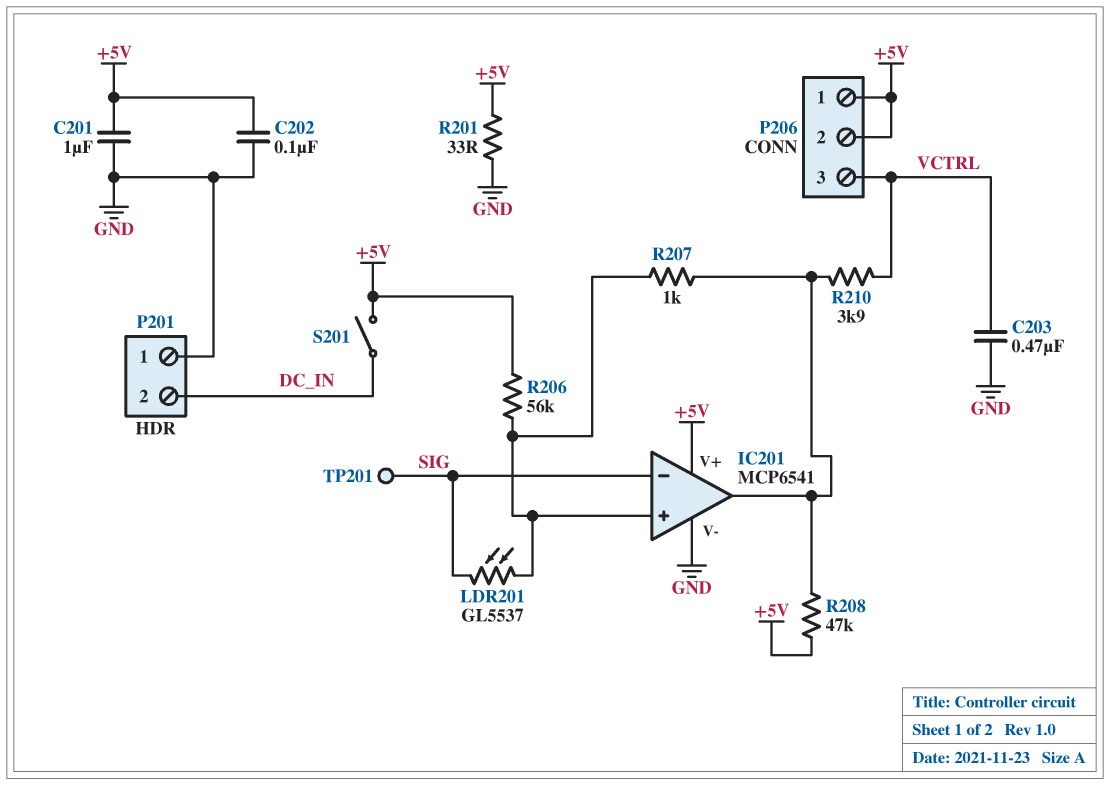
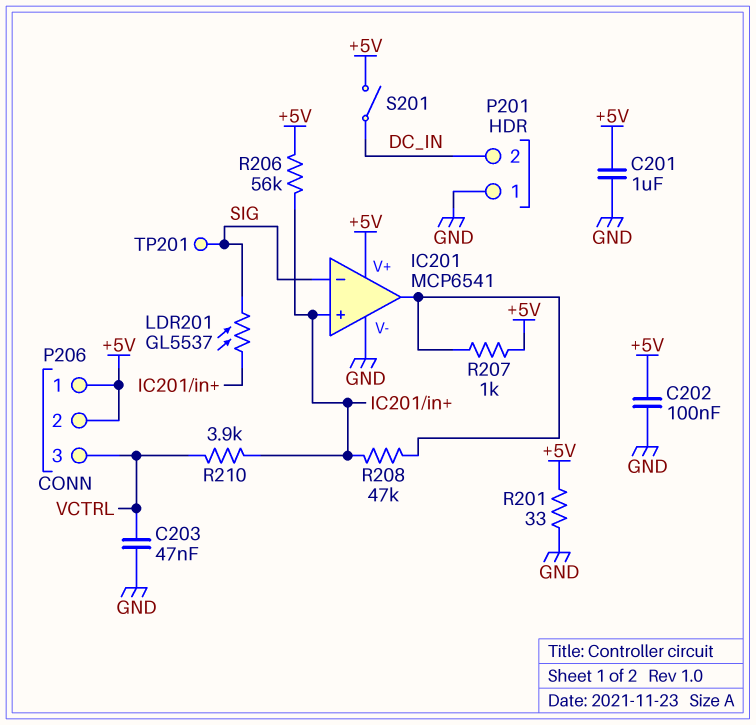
C203: 470nF (GND, VCTRL) -> 47nF (GND, VCTRL)
R207: 1k (IC201/in+, IC201/out) -> 1k (+5V, IC201/out)
R208: 47k (+5V, IC201/out) -> 47k (IC201/in+, IC201/out)
R210: 3.9k (IC201/out, VCTRL) -> 3.9k (IC201/in+, VCTRL)

